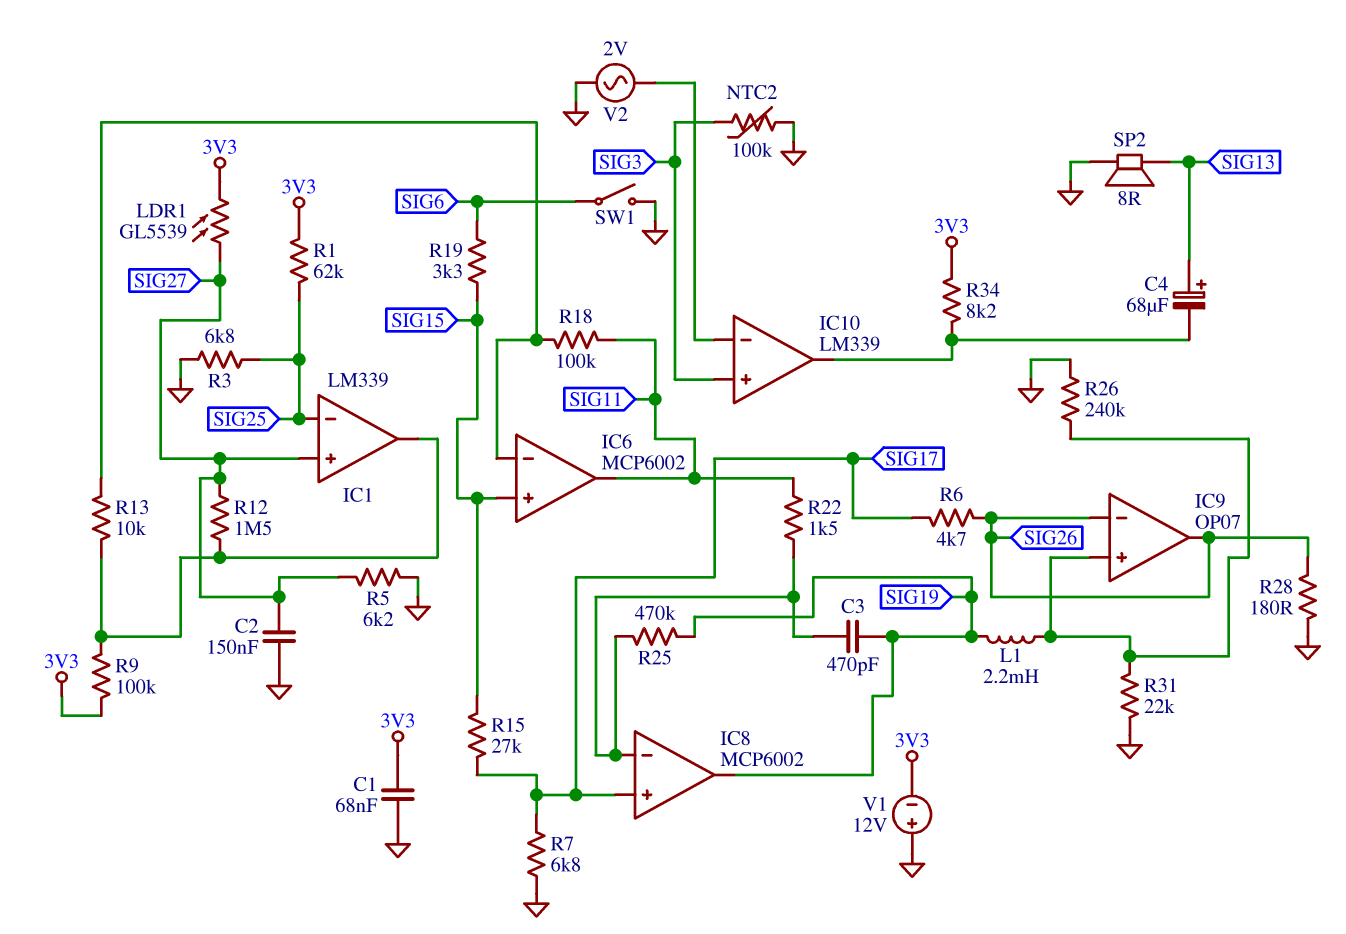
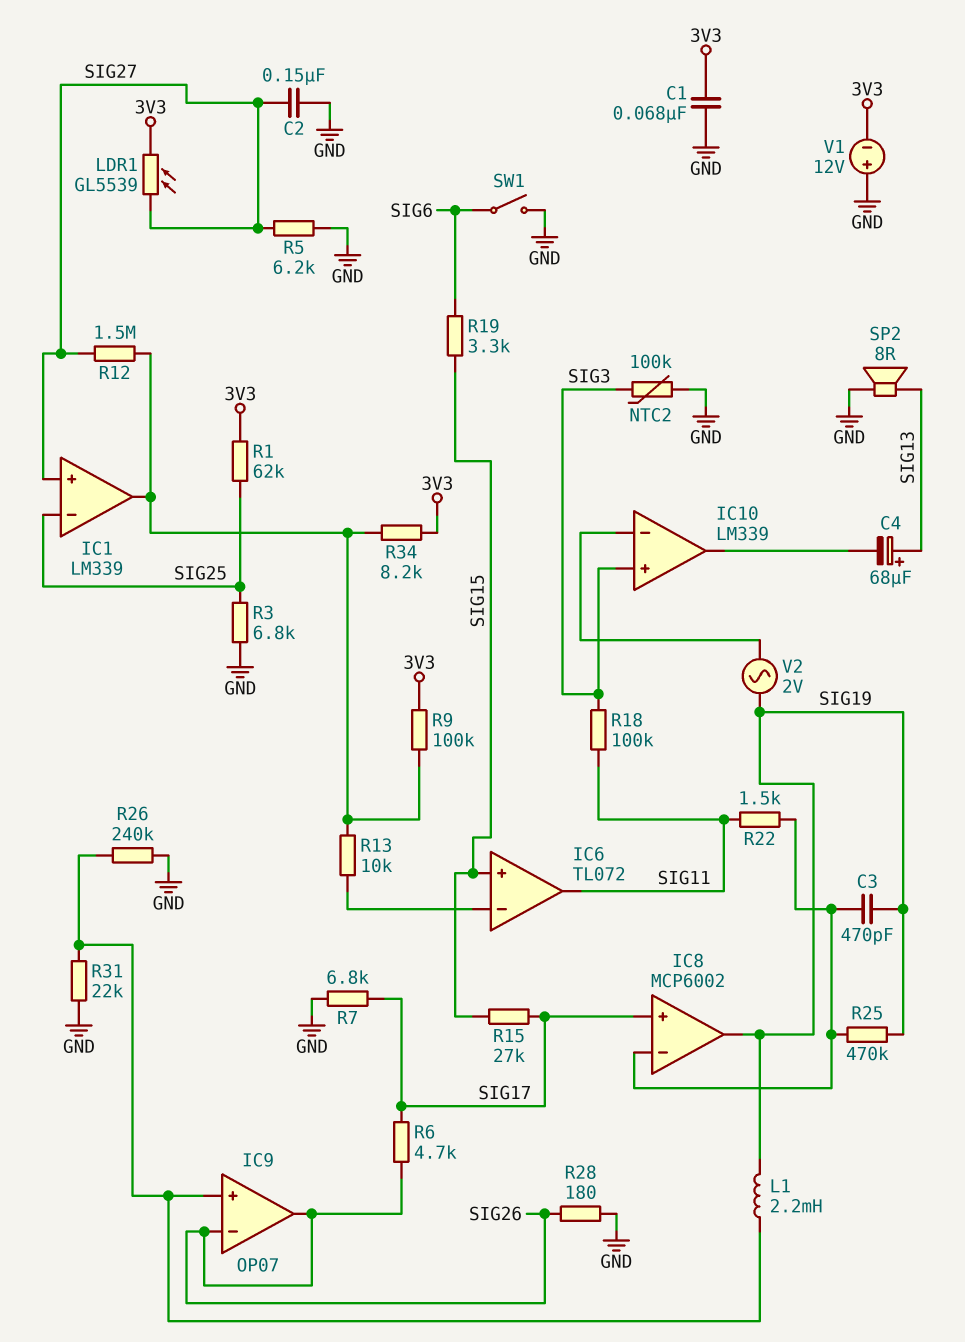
IC6: MCP6002 -> TL072
R18: 100k (IC6/in-, SIG11) -> 100k (SIG3, SIG11)
R34: 8.2k (3V3, IC10/out) -> 8.2k (3V3, IC1/out)
V2: AC 2V (GND, IC10/in-) -> AC 2V (IC10/in-, SIG19)

